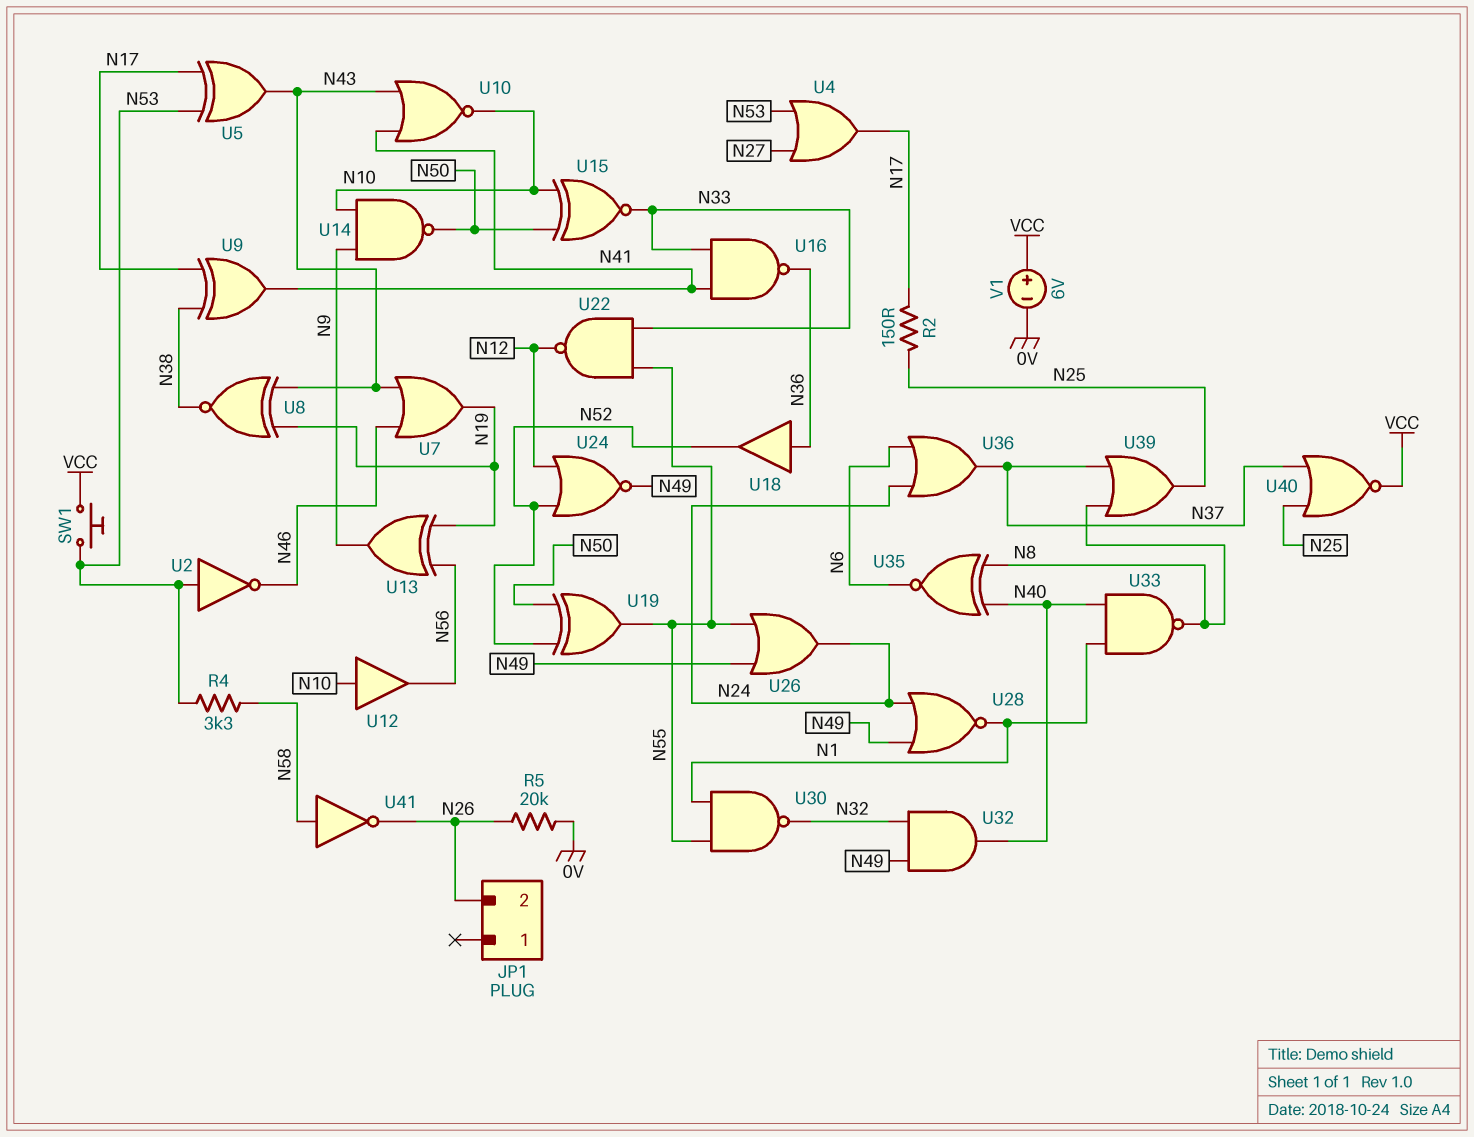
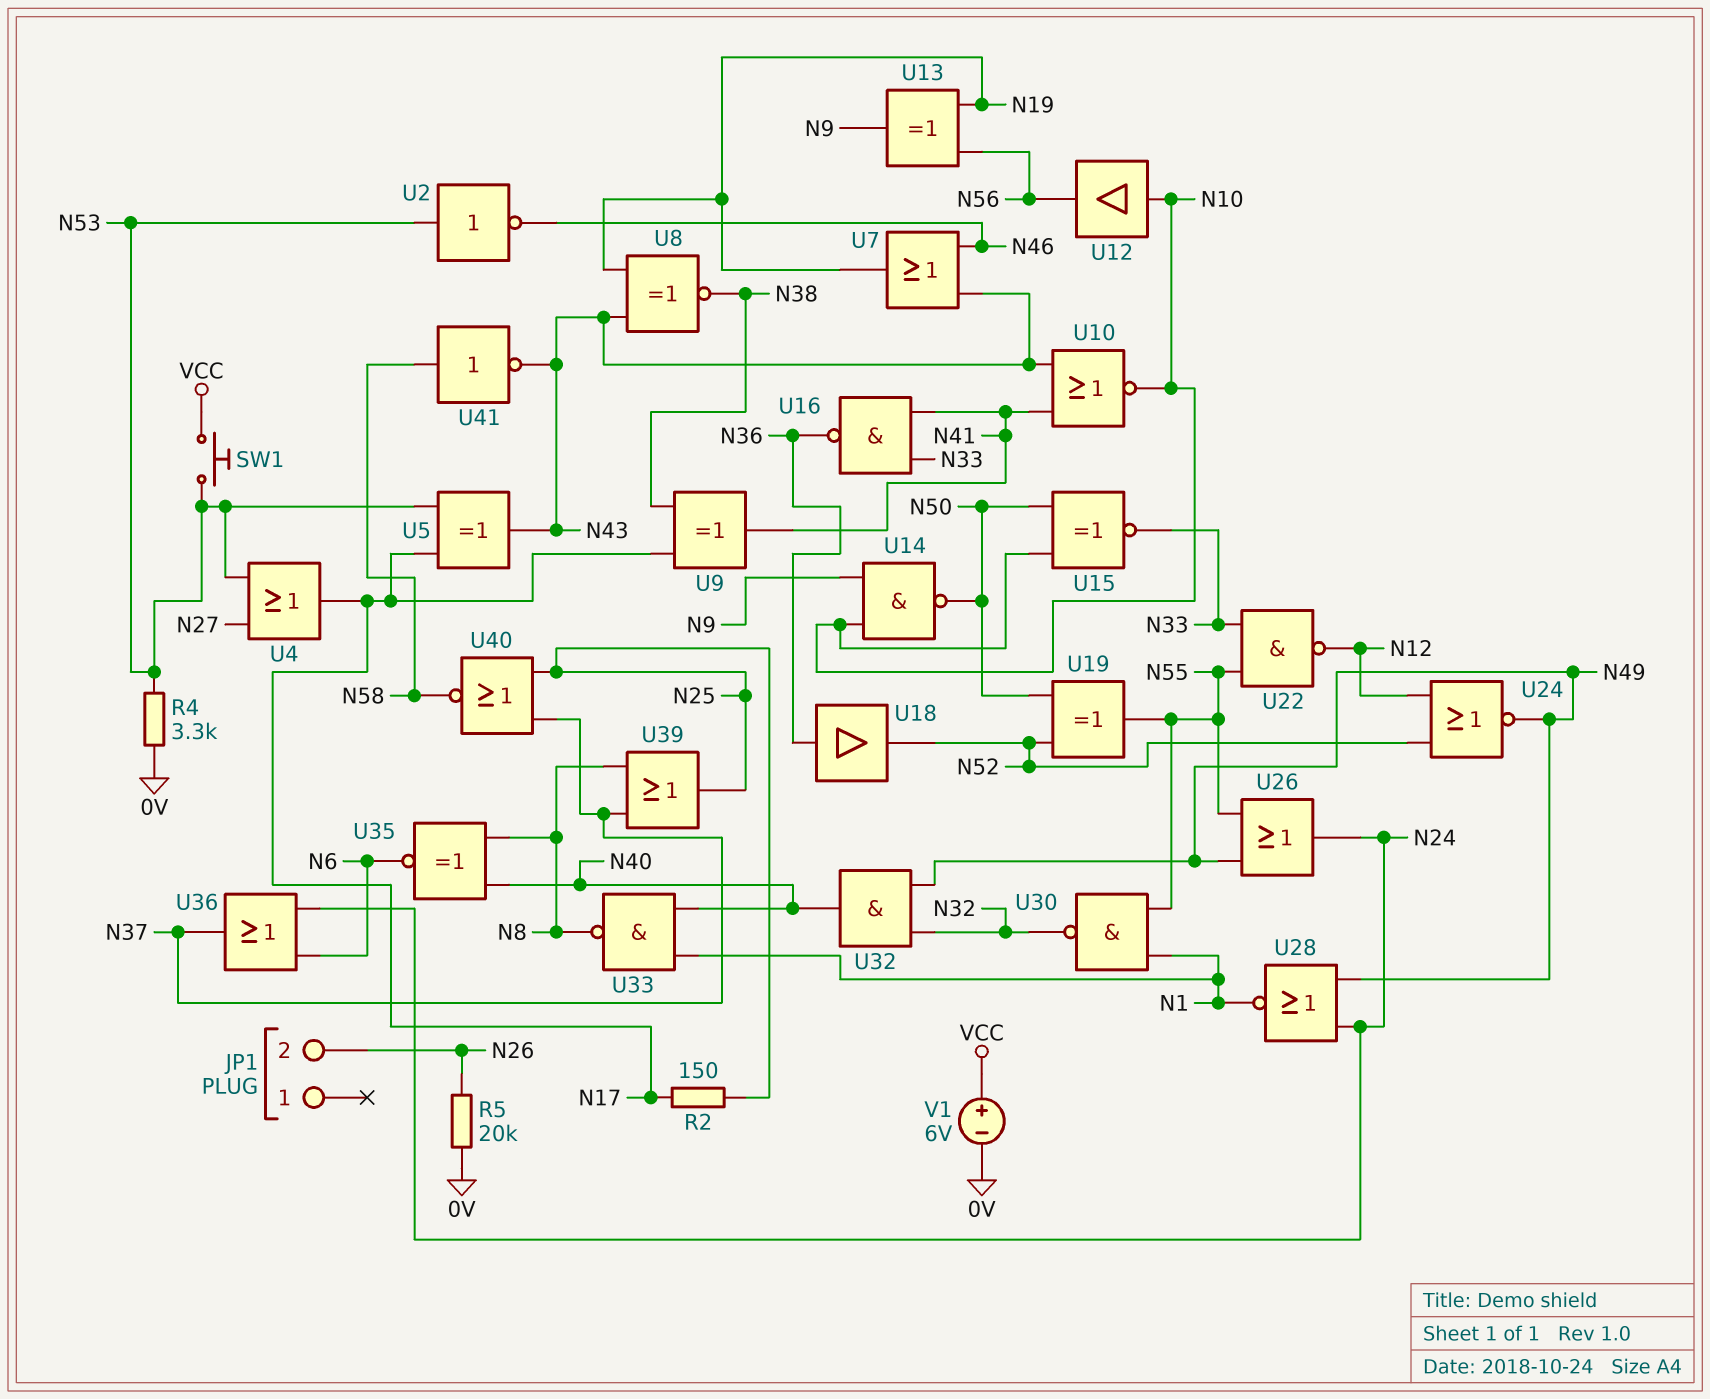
R4: 3.3k (N53, N58) -> 3.3k (0V, N53)
U40: NOR (in N25, in N37, out VCC) -> NOR (in N25, in N37, out N58)
U41: NOT (in N58, out N26) -> NOT (in N58, out N43)

